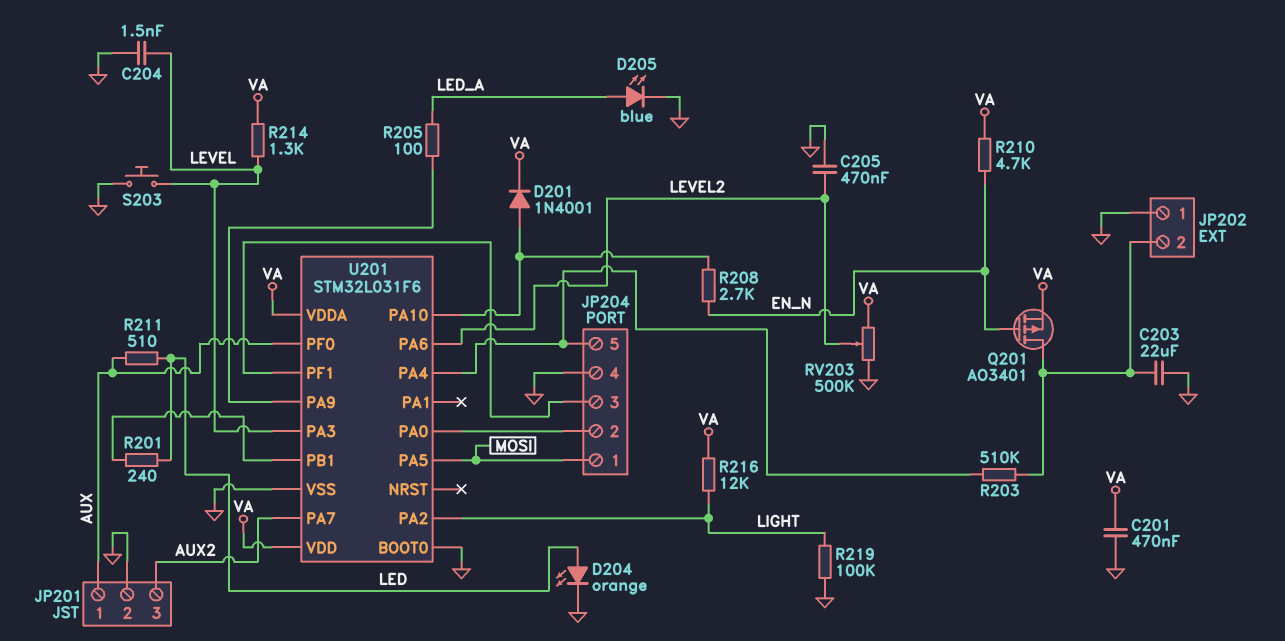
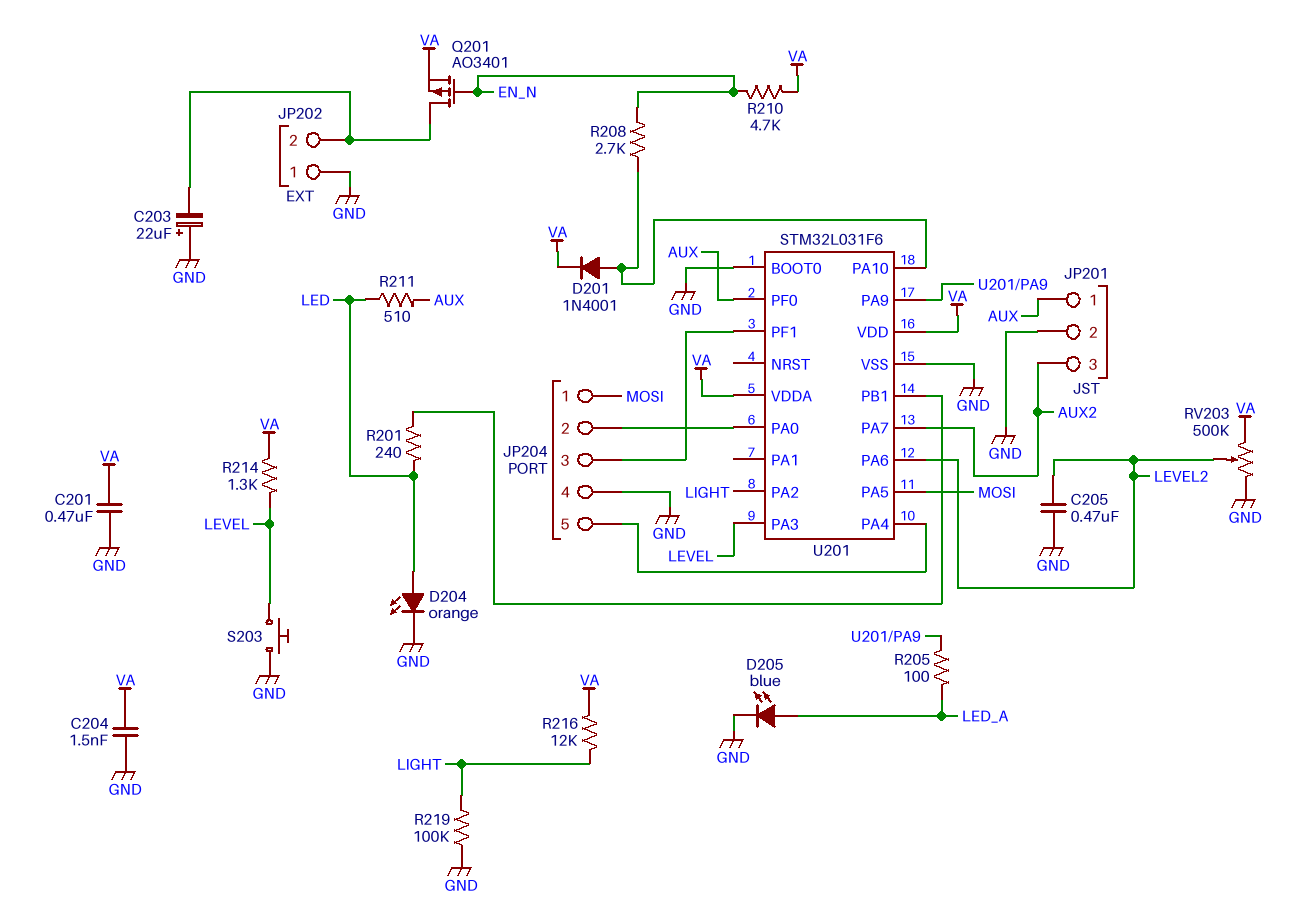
C203: 22uF (GND, JP202/2) -> 22uF (plus GND, minus JP202/2)
C204: 1.5nF (GND, LEVEL) -> 1.5nF (GND, VA)
R203: 510k (JP202/2, JP204/5) -> none

